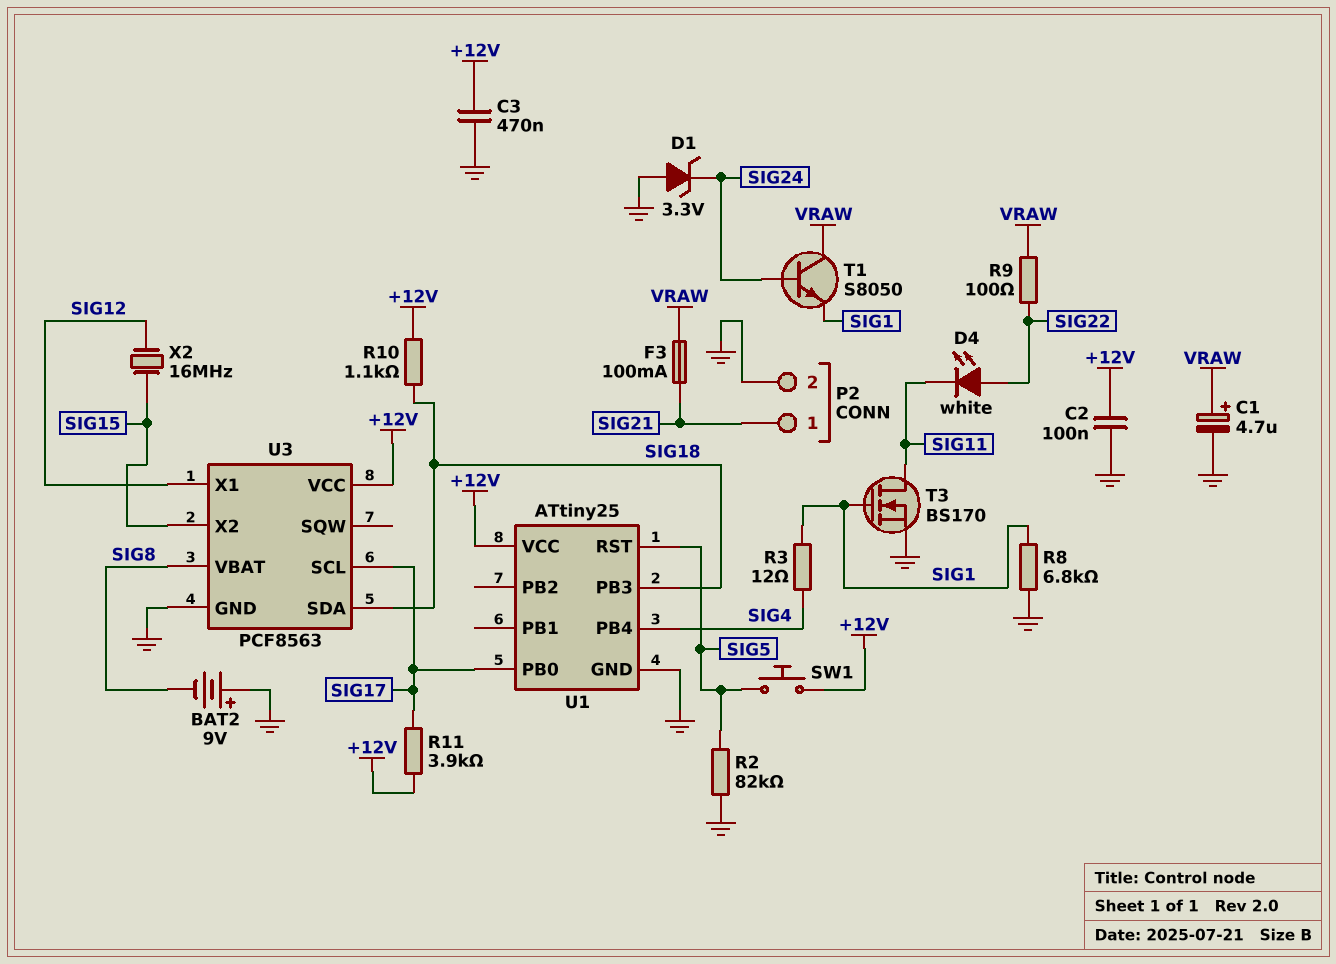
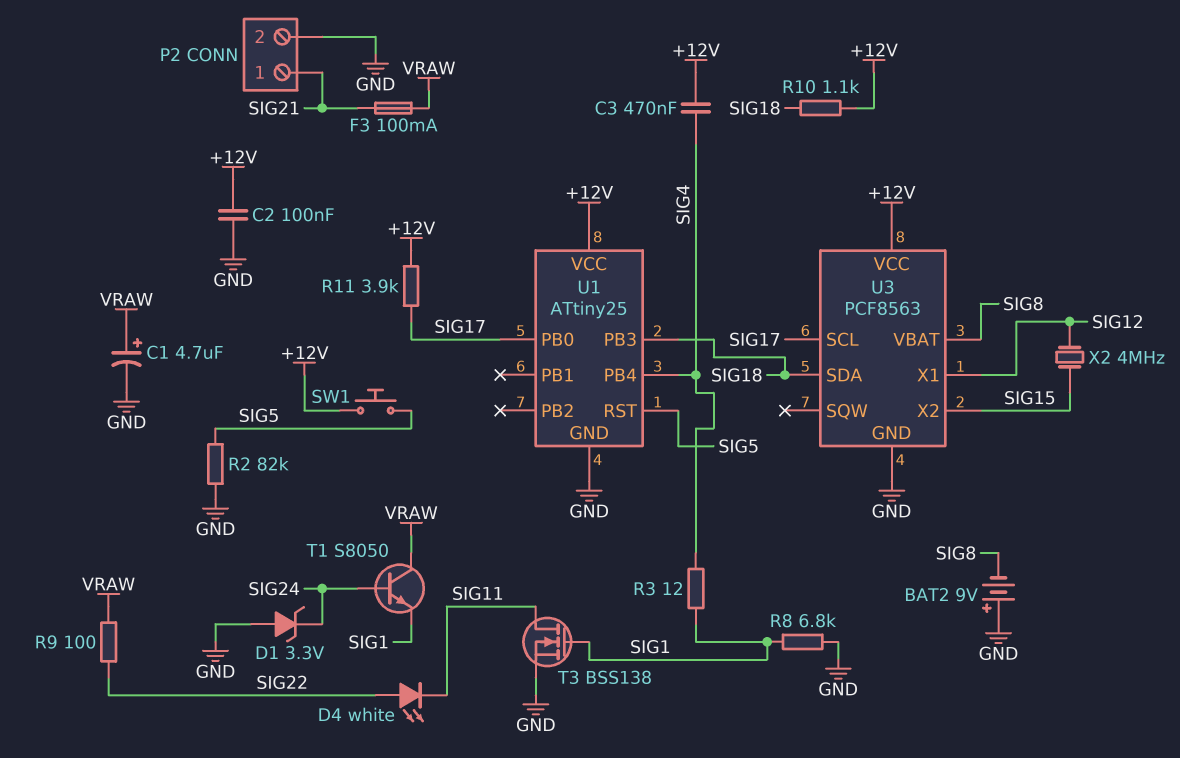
C3: 470nF (+12V, GND) -> 470nF (+12V, SIG4)
T3: NMOS BS170 (G SIG1, D SIG11, S GND) -> NMOS BSS138 (G SIG1, D SIG11, S GND)
X2: 16MHz (SIG12, SIG15) -> 4MHz (SIG12, SIG15)

